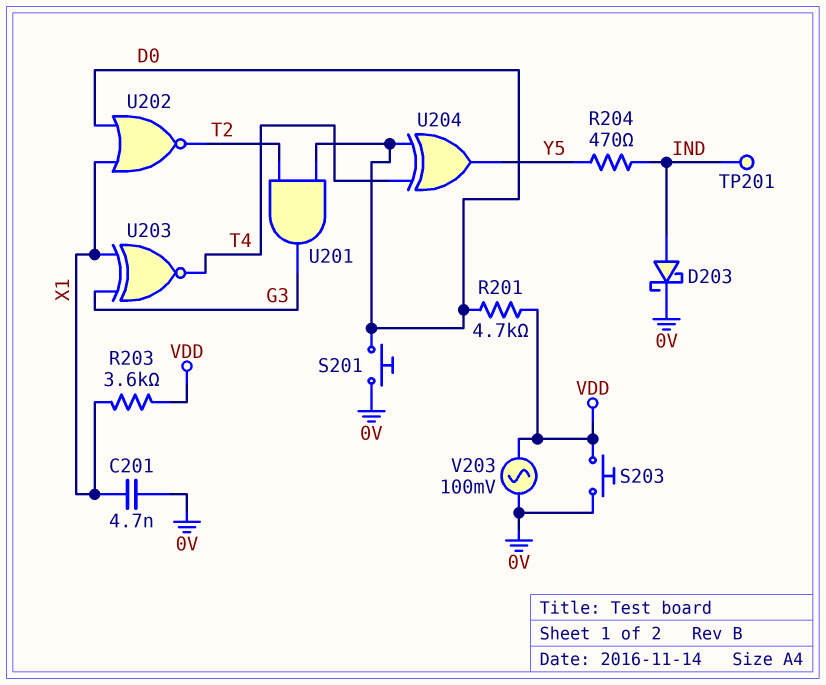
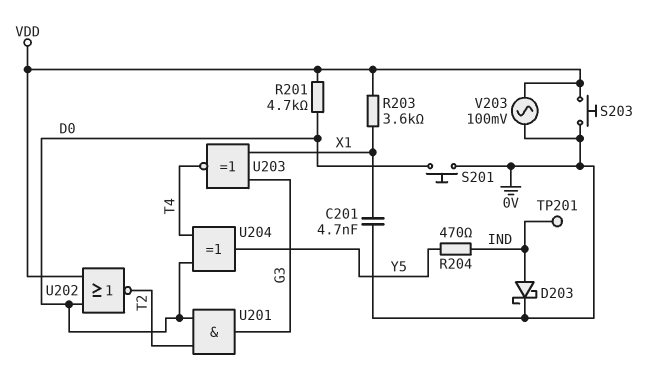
U202: NOR (in D0, in X1, out T2) -> NOR (in D0, in VDD, out T2)

